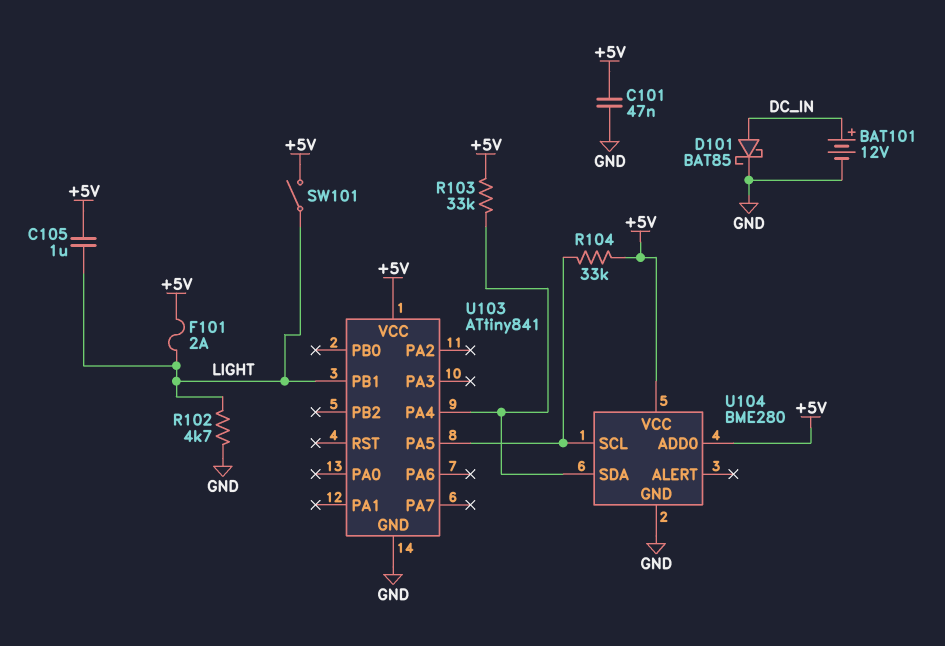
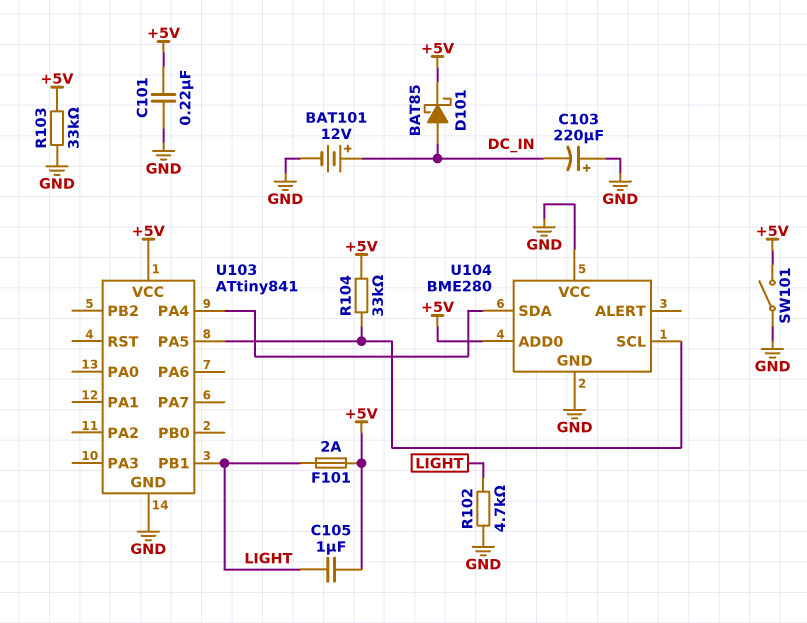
C101: 47nF (+5V, GND) -> 220nF (+5V, GND)
C103: none -> 220uF (plus GND, minus DC_IN)
D101: schottky BAT85 (A DC_IN, K GND) -> schottky BAT85 (A DC_IN, K +5V)
R103: 33k (+5V, U103/PA4) -> 33k (+5V, GND)
SW101: switch (+5V, LIGHT) -> switch (+5V, GND)
U104 pin VCC: +5V -> GND

